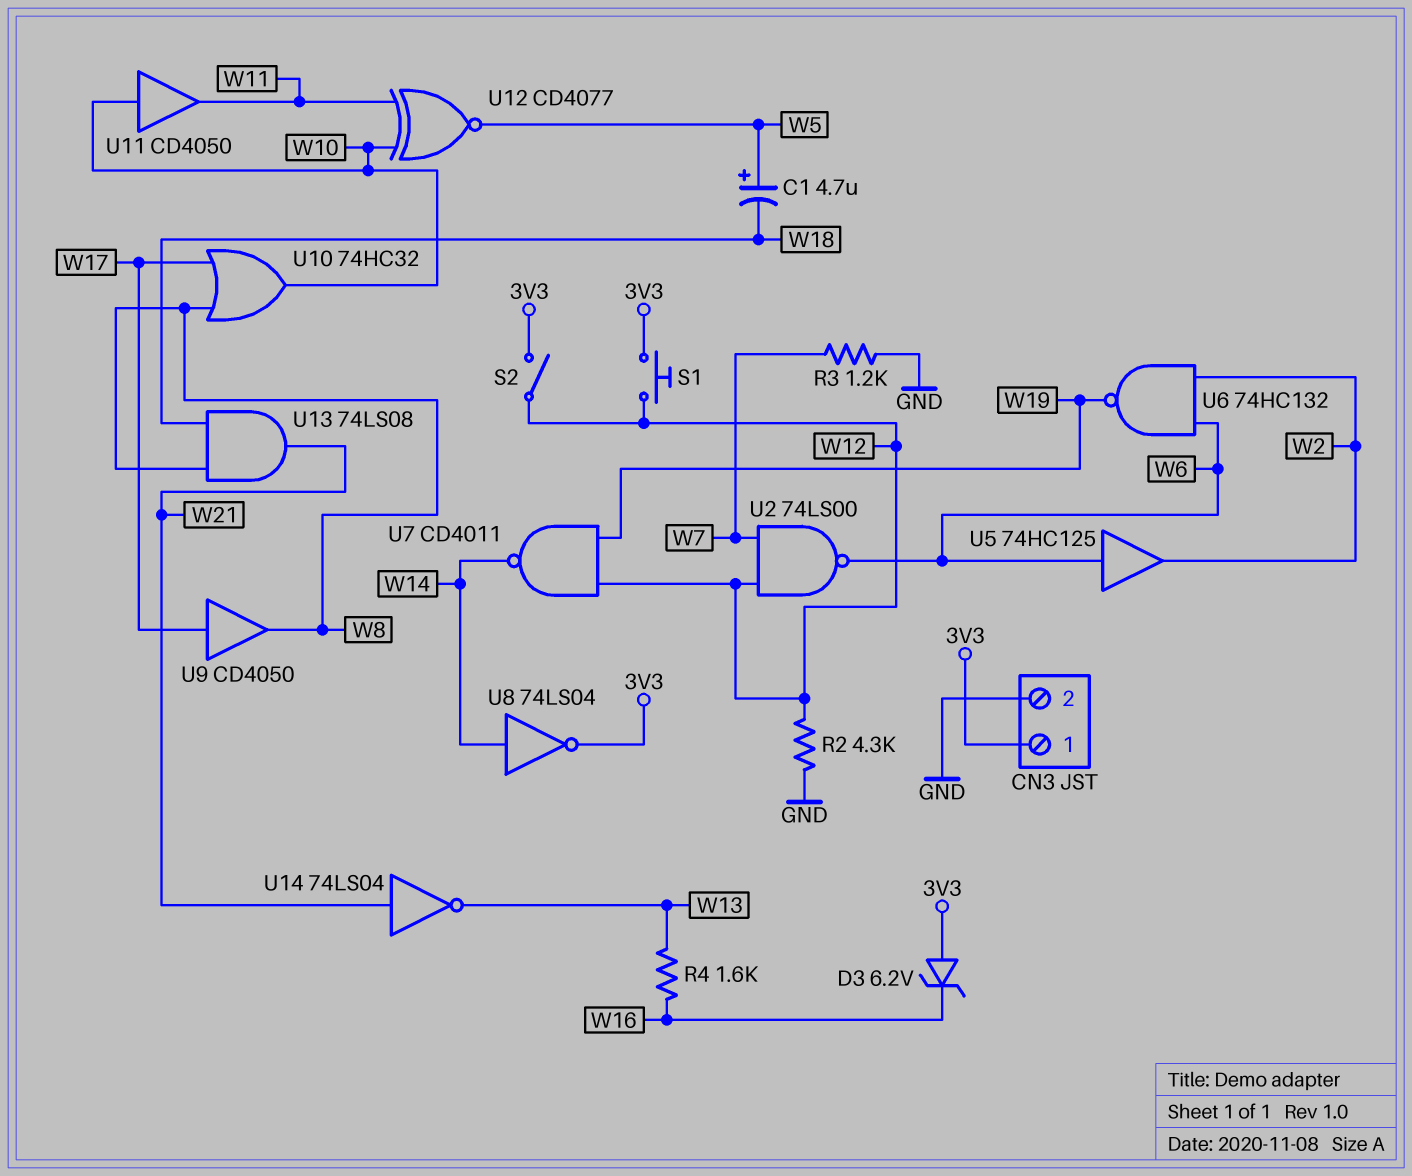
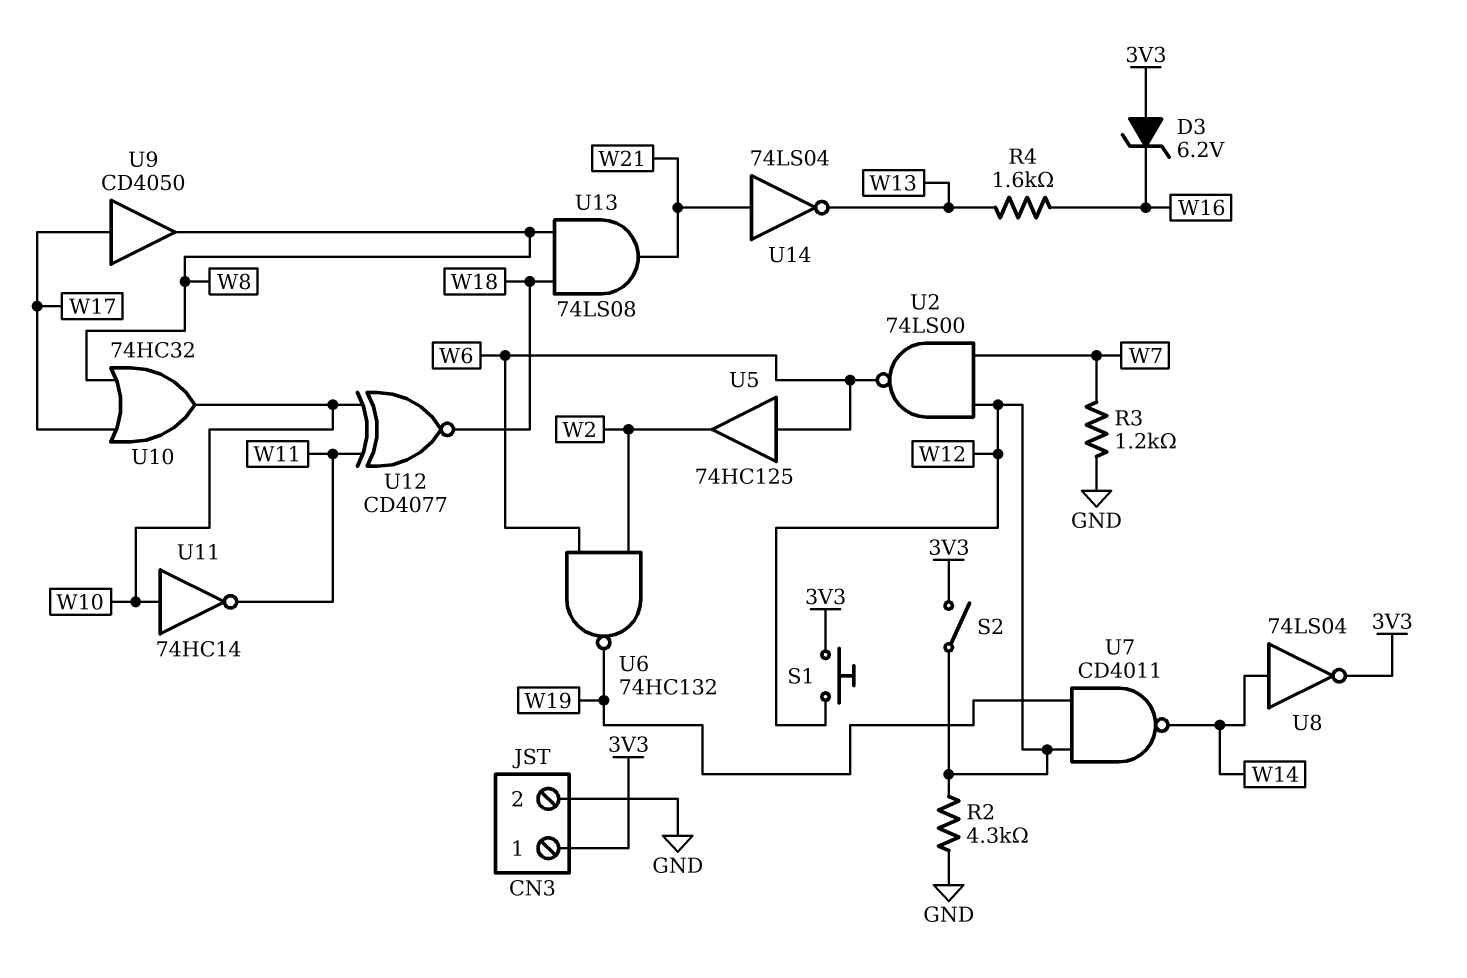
C1: 4.7uF (plus W5, minus W18) -> none
U11: buffer CD4050 (in W10, out W11) -> NOT 74HC14 (in W10, out W11)
U12: XNOR CD4077 (in W10, in W11, out W5) -> XNOR CD4077 (in W10, in W11, out W18)

